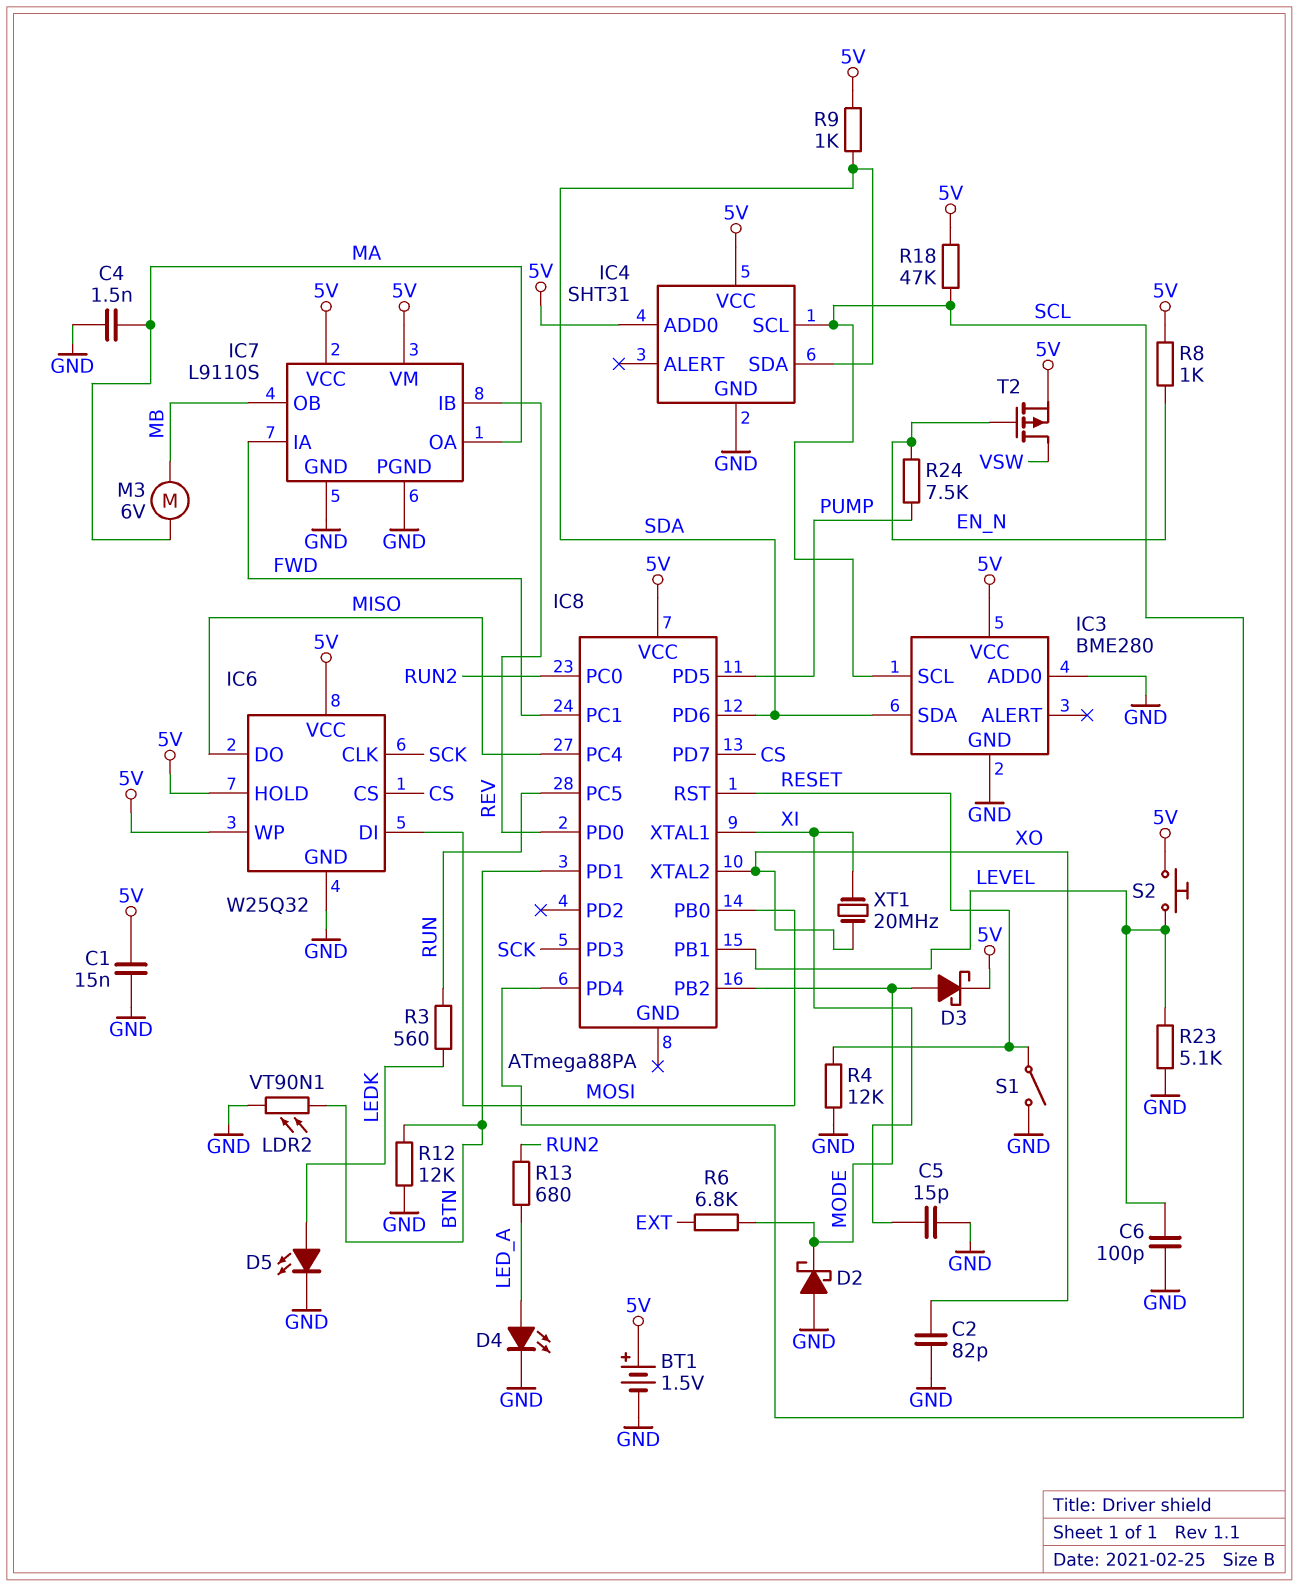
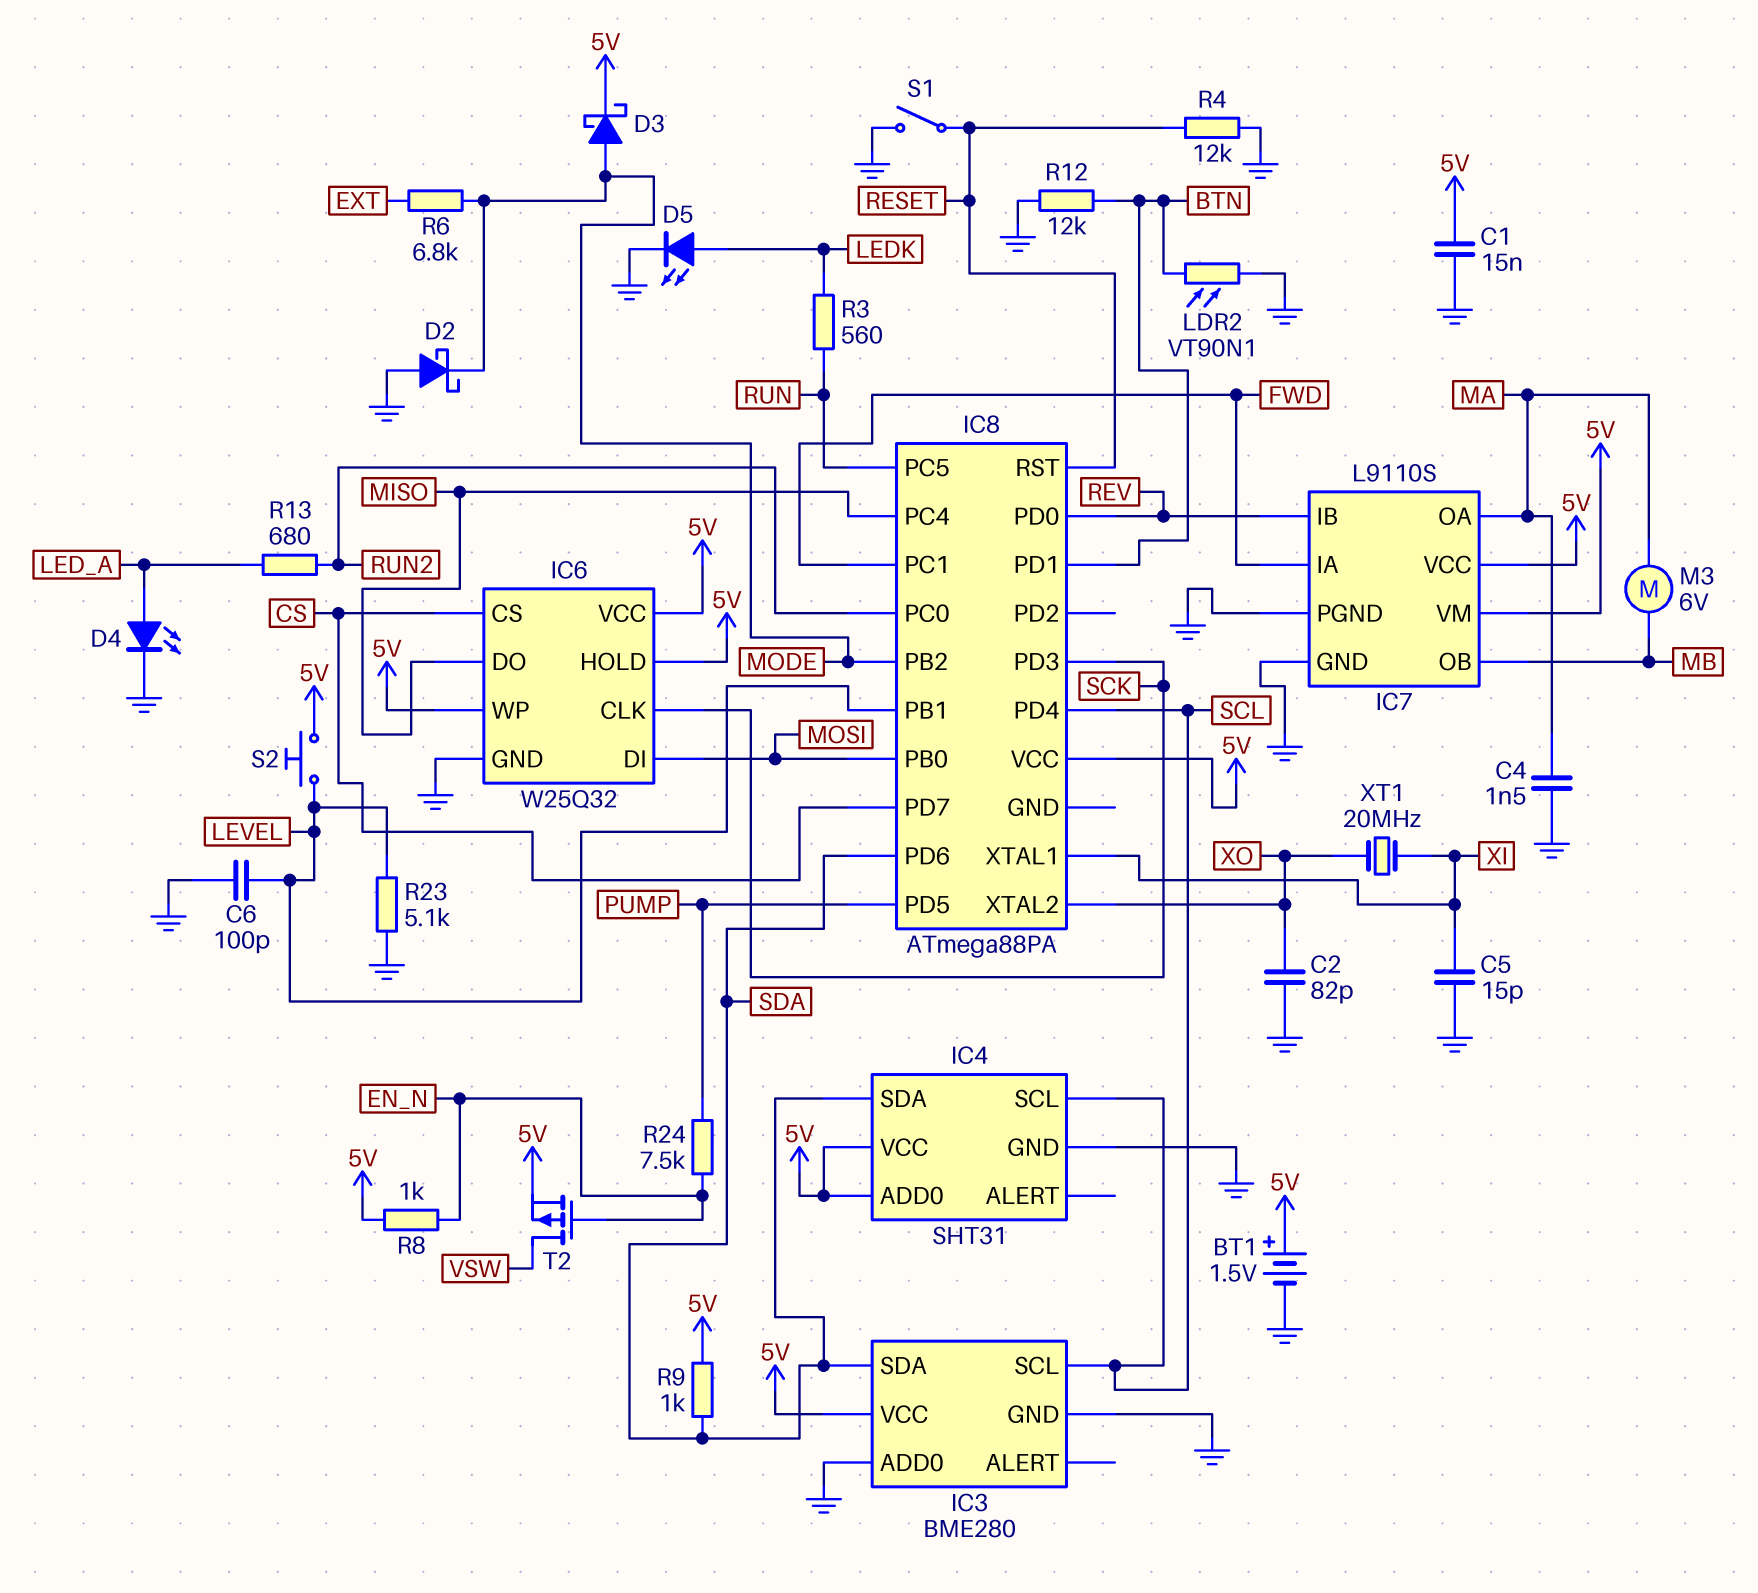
R18: 47k (5V, SCL) -> none

